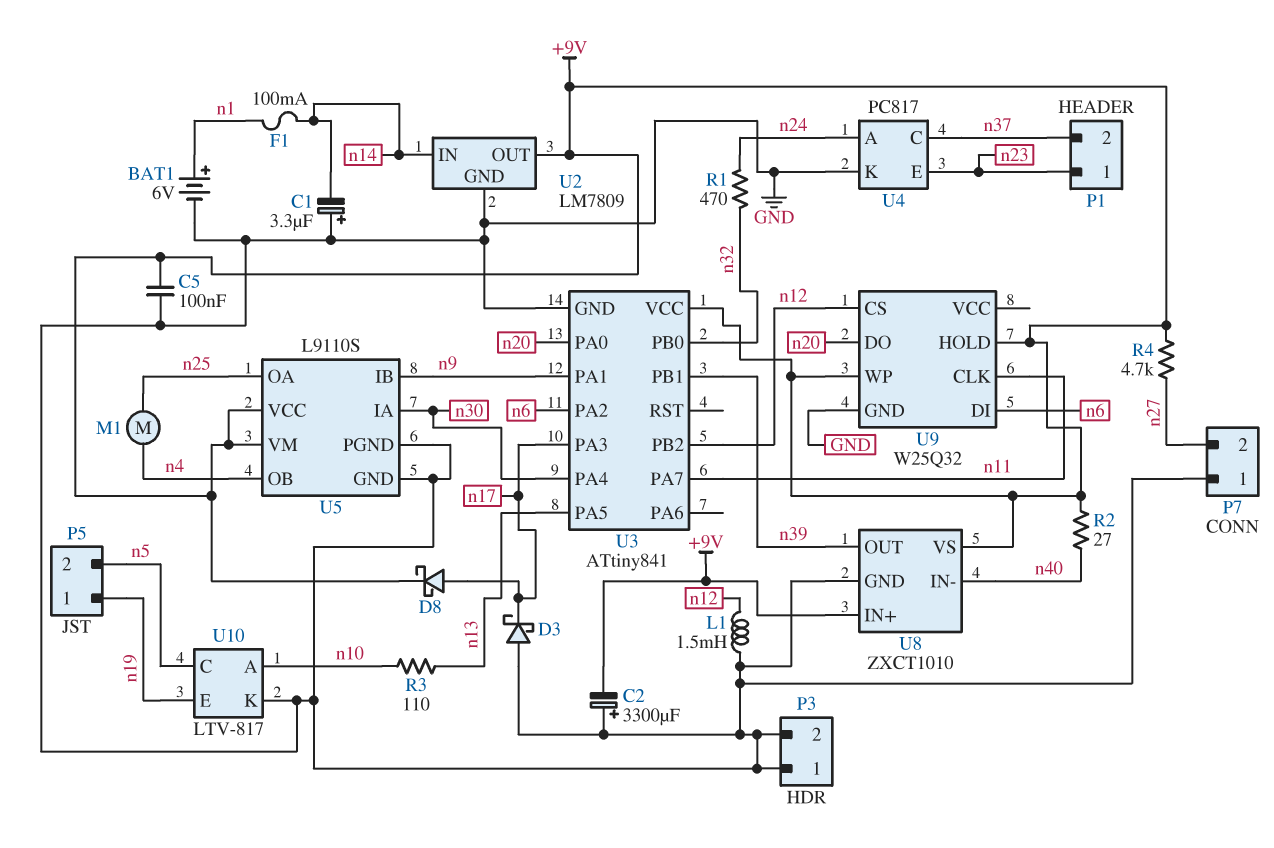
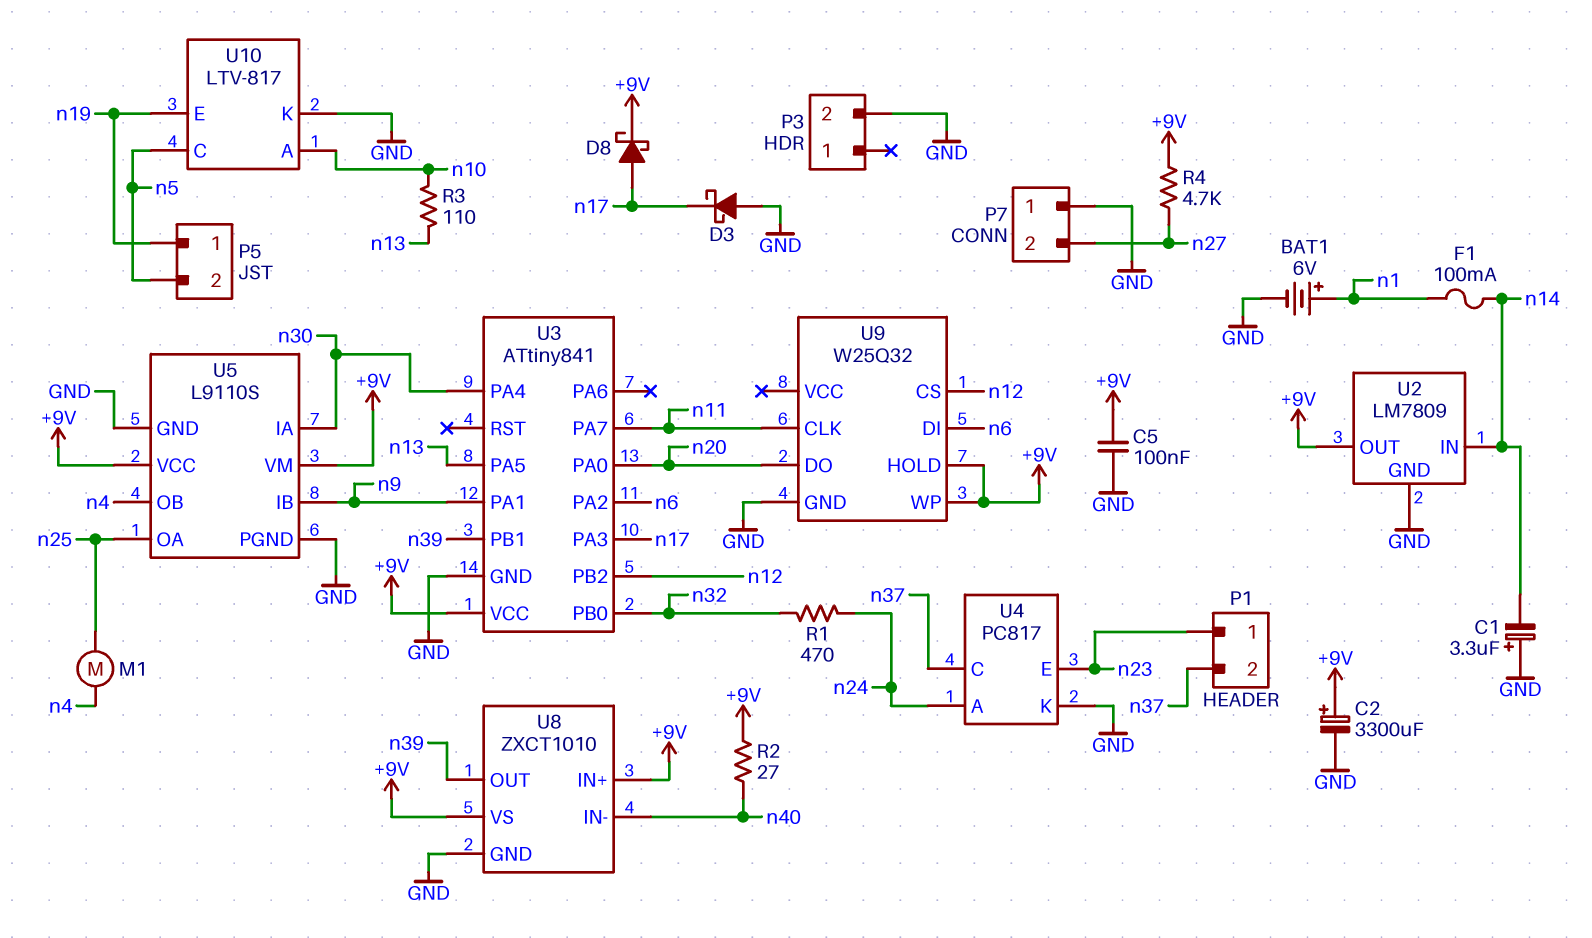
C2: 3300uF (plus GND, minus +9V) -> 3300uF (plus +9V, minus GND)
L1: 1.5mH (GND, n12) -> none
P3 pin 1: GND -> none

